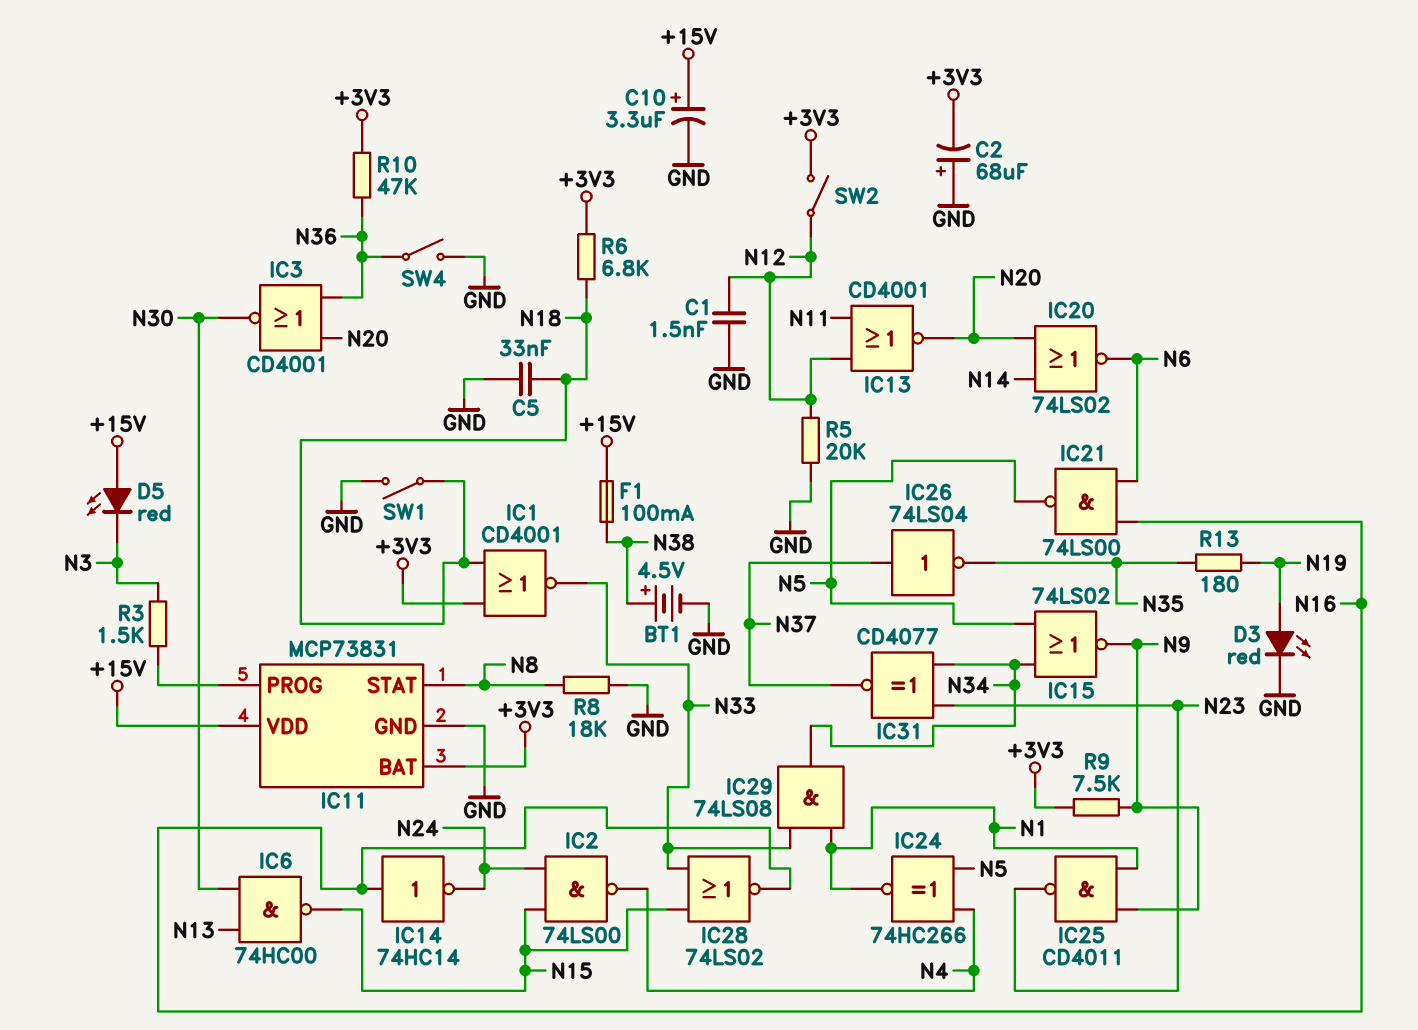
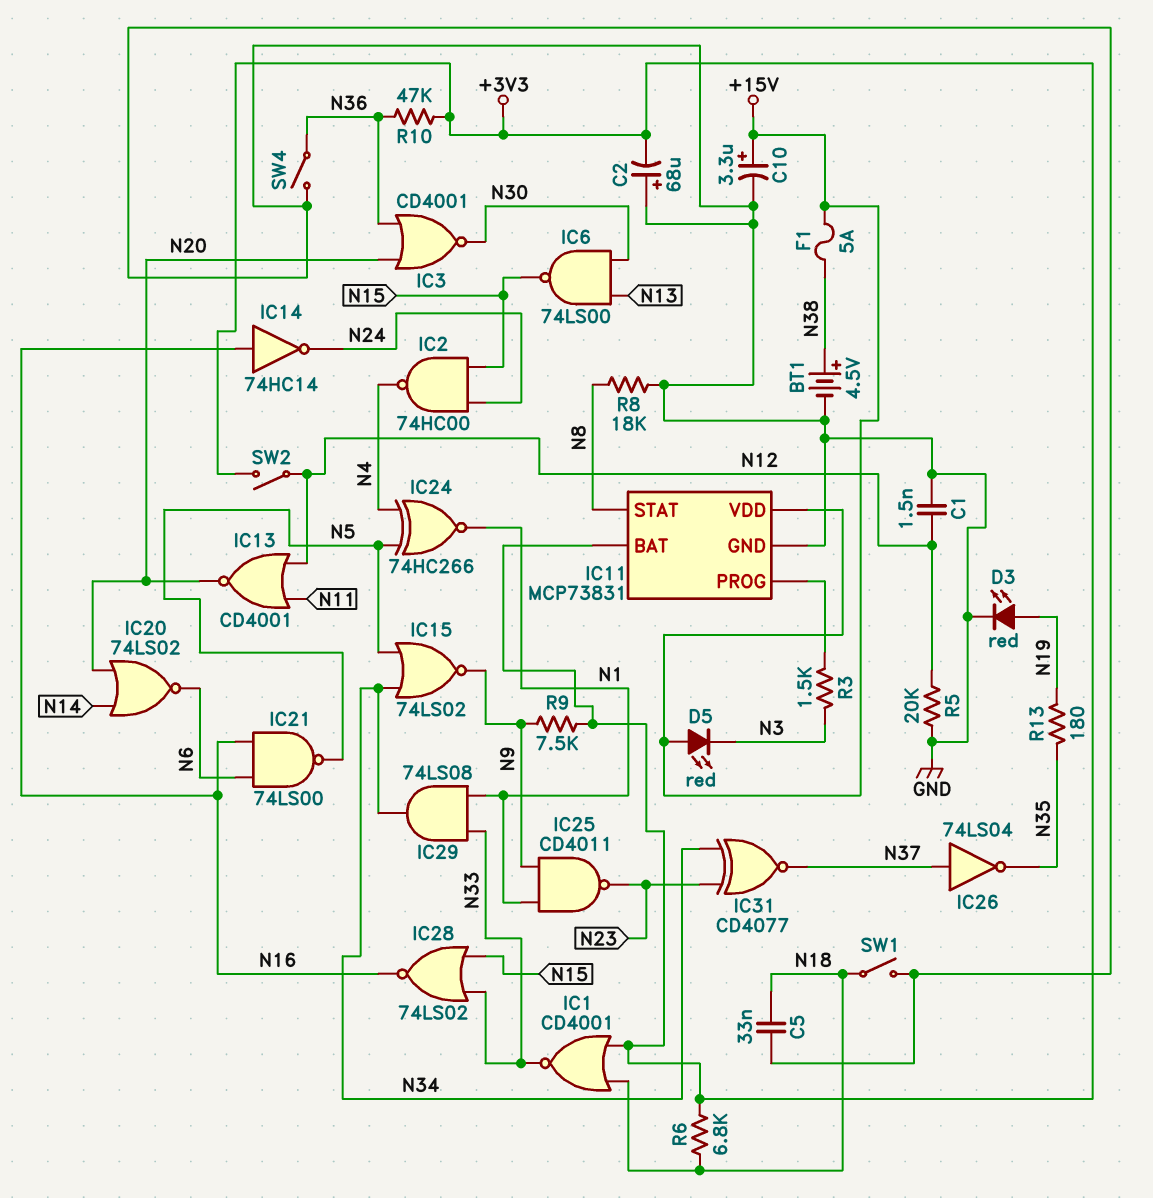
F1: 100mA (+15V, N38) -> 5A (+15V, N38)
IC2: NAND 74LS00 (in N15, in N24, out N4) -> NAND 74HC00 (in N15, in N24, out N4)
IC6: NAND 74HC00 (in N13, in N30, out N15) -> NAND 74LS00 (in N13, in N30, out N15)

